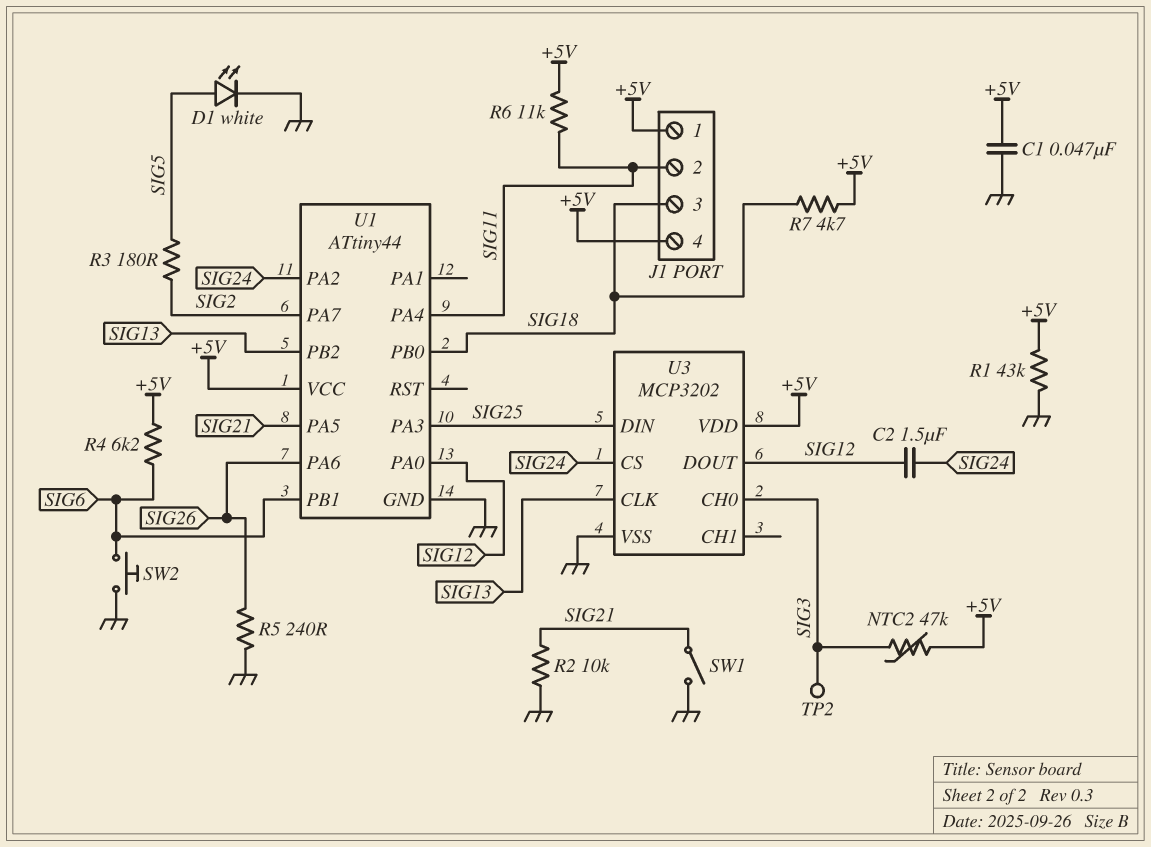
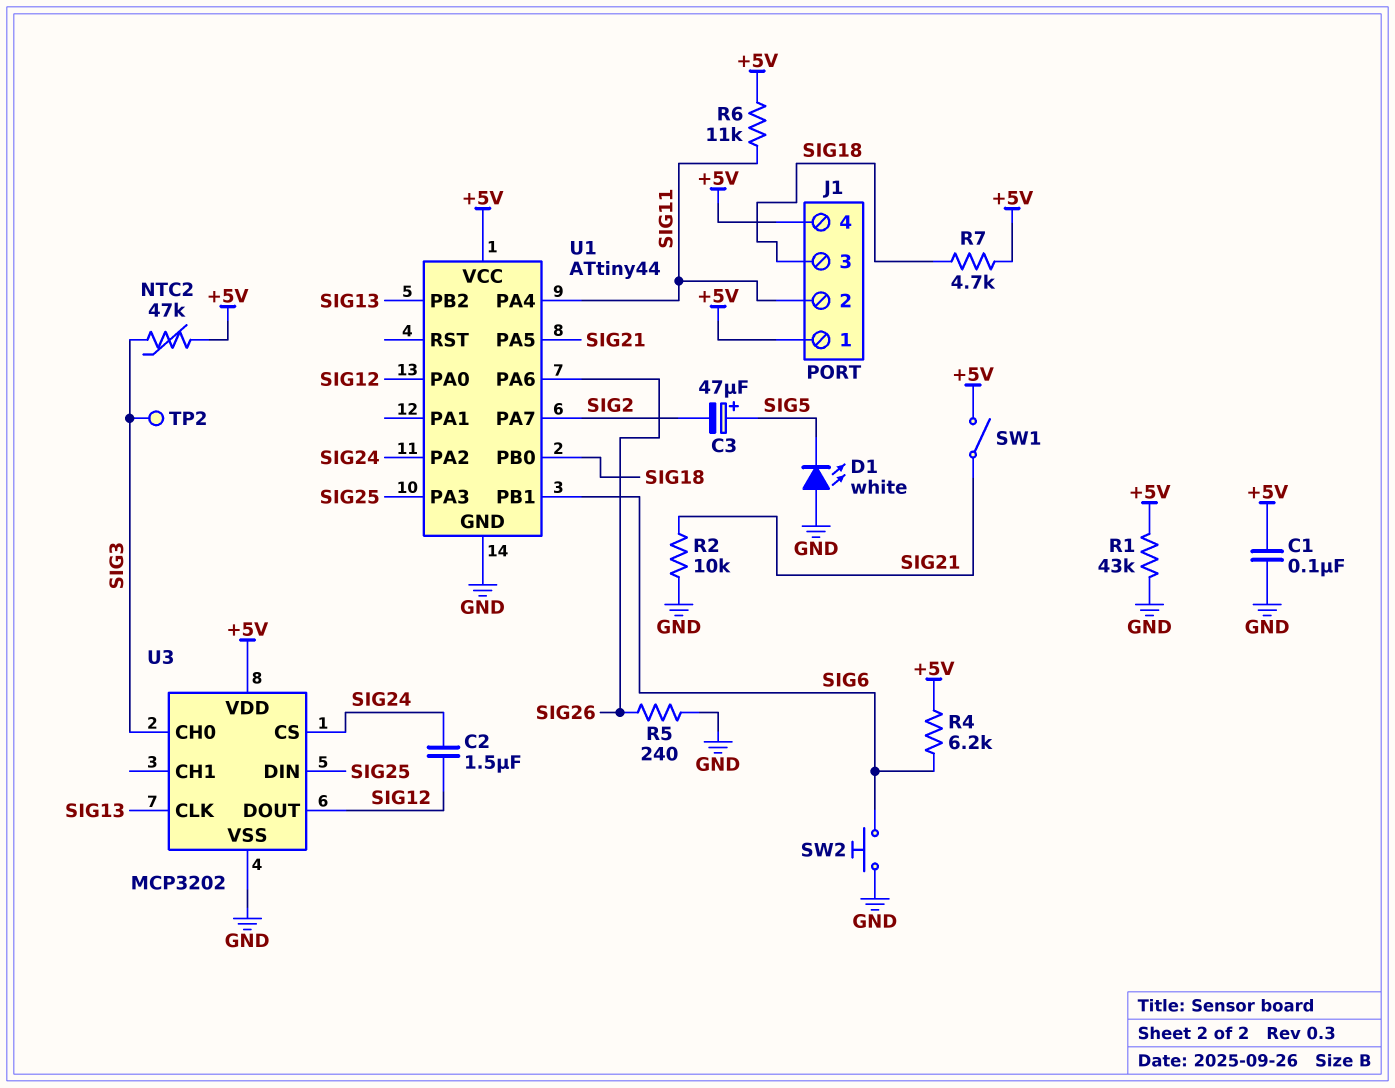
C1: 47nF (+5V, GND) -> 100nF (+5V, GND)
C3: none -> 47uF (plus SIG5, minus SIG2)
D1: LED white (A SIG5, K GND) -> LED white (A GND, K SIG5)
R3: 180 (SIG2, SIG5) -> none
SW1: switch (GND, SIG21) -> switch (+5V, SIG21)

